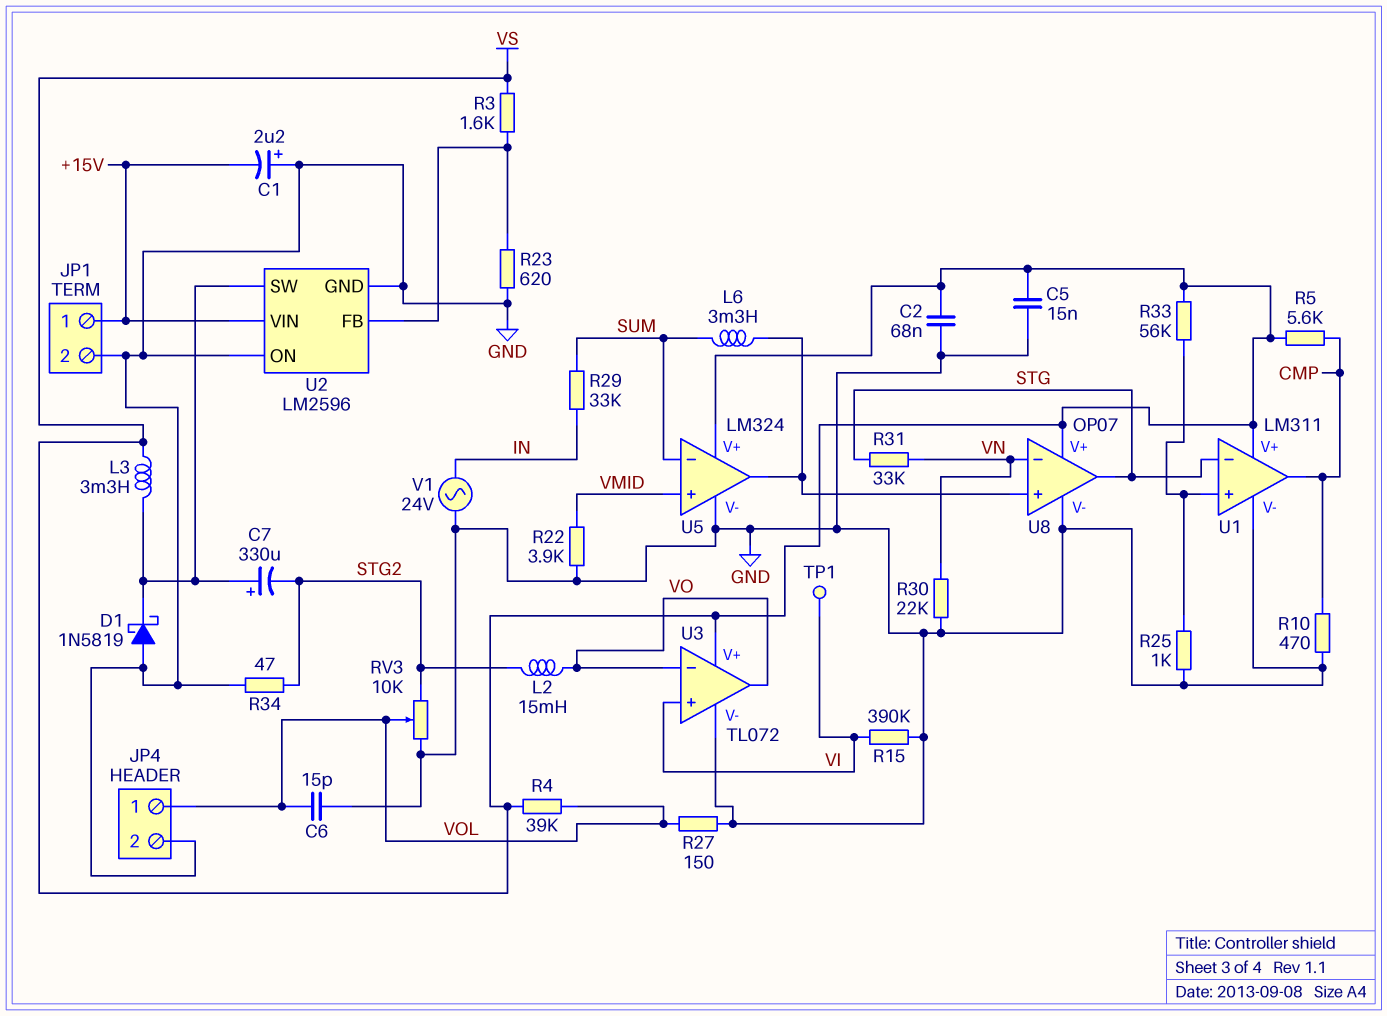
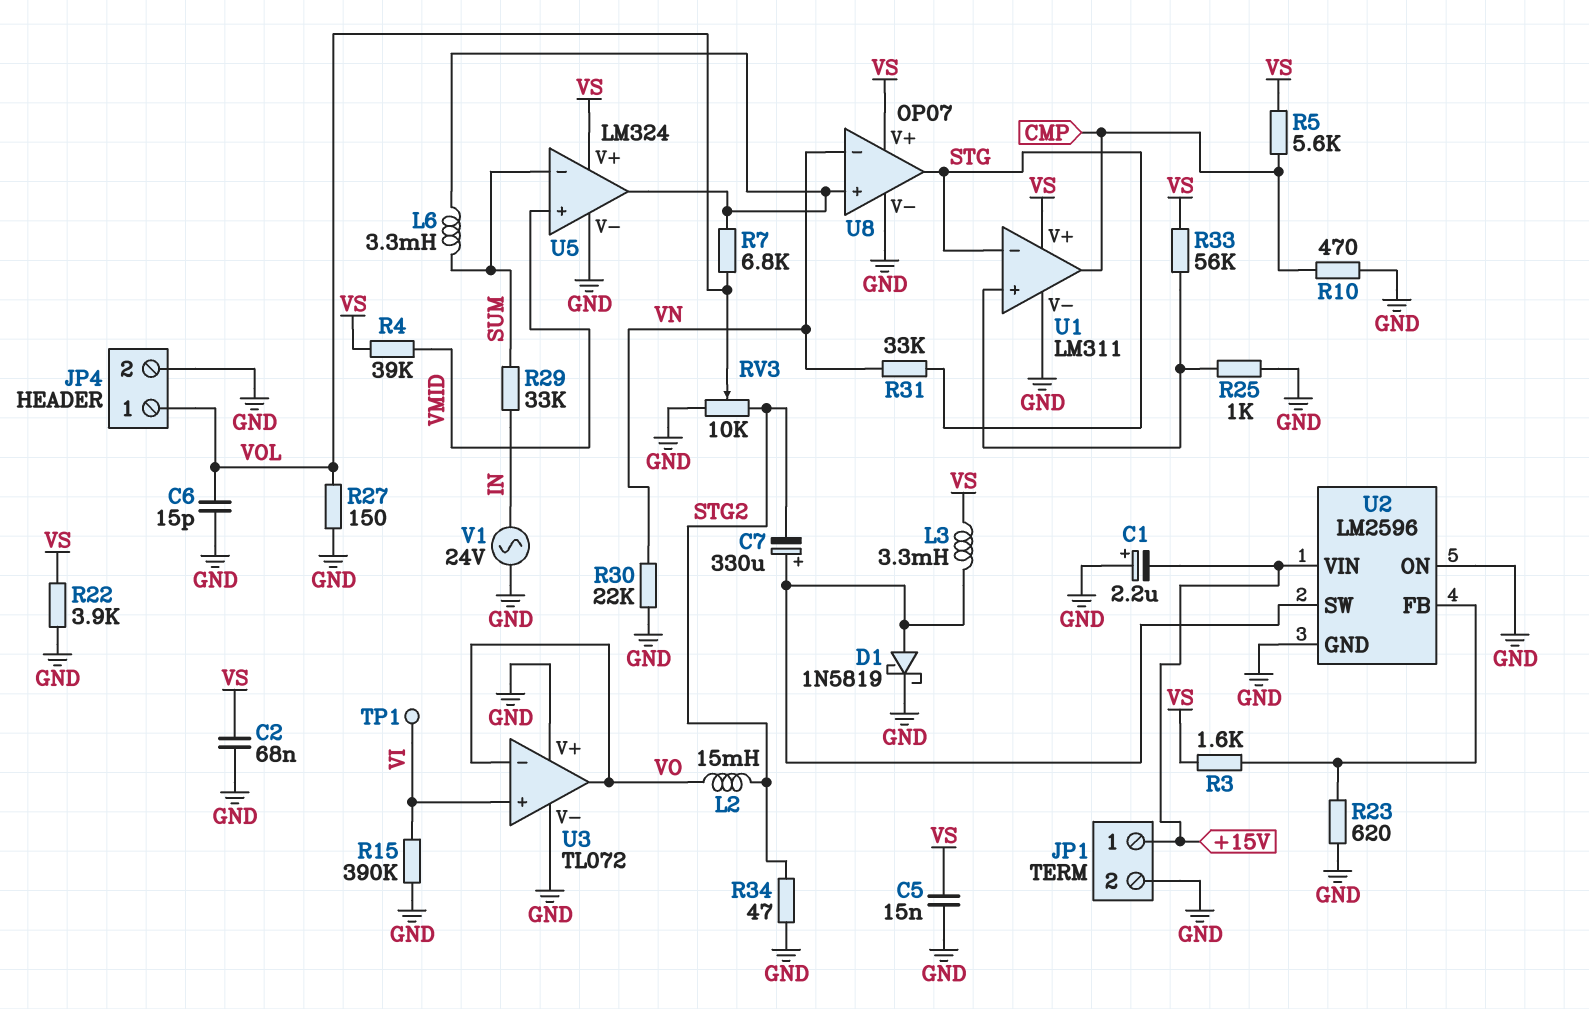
D1: schottky 1N5819 (A GND, K U2/SW) -> schottky 1N5819 (A U2/SW, K GND)
R4: 39k (VOL, VS) -> 39k (VMID, VS)
R7: none -> 6.8k (U5/out, VOL)
R22: 3.9k (GND, VMID) -> 3.9k (GND, VS)
U3 pin V+: VS -> GND

